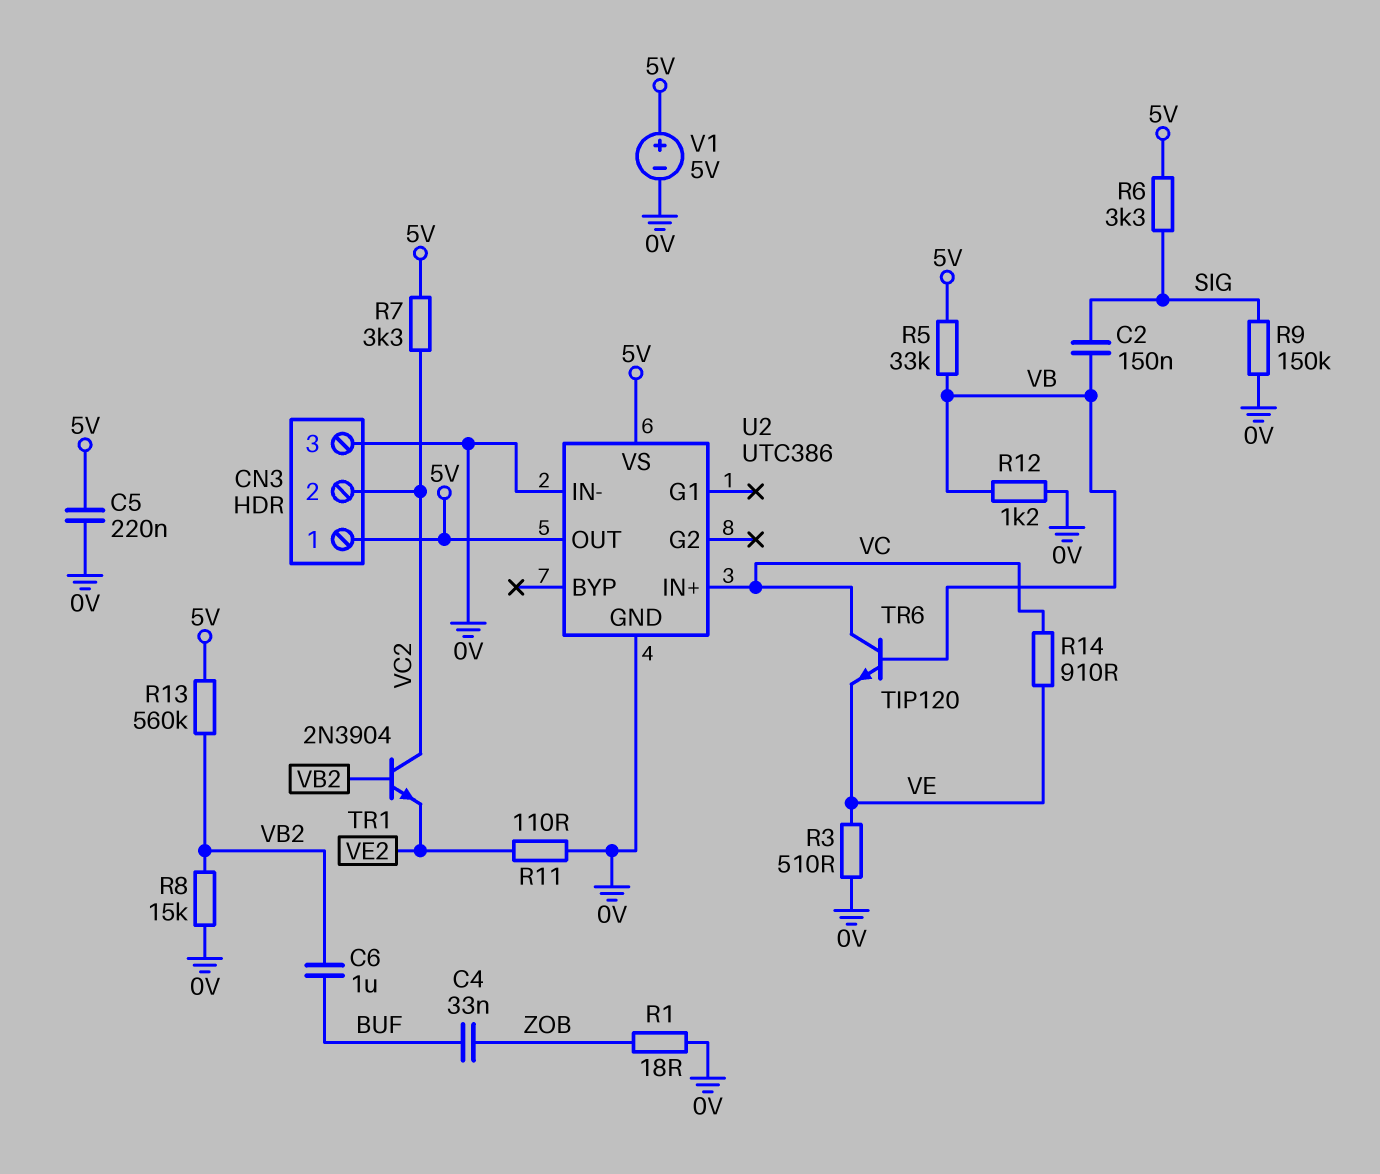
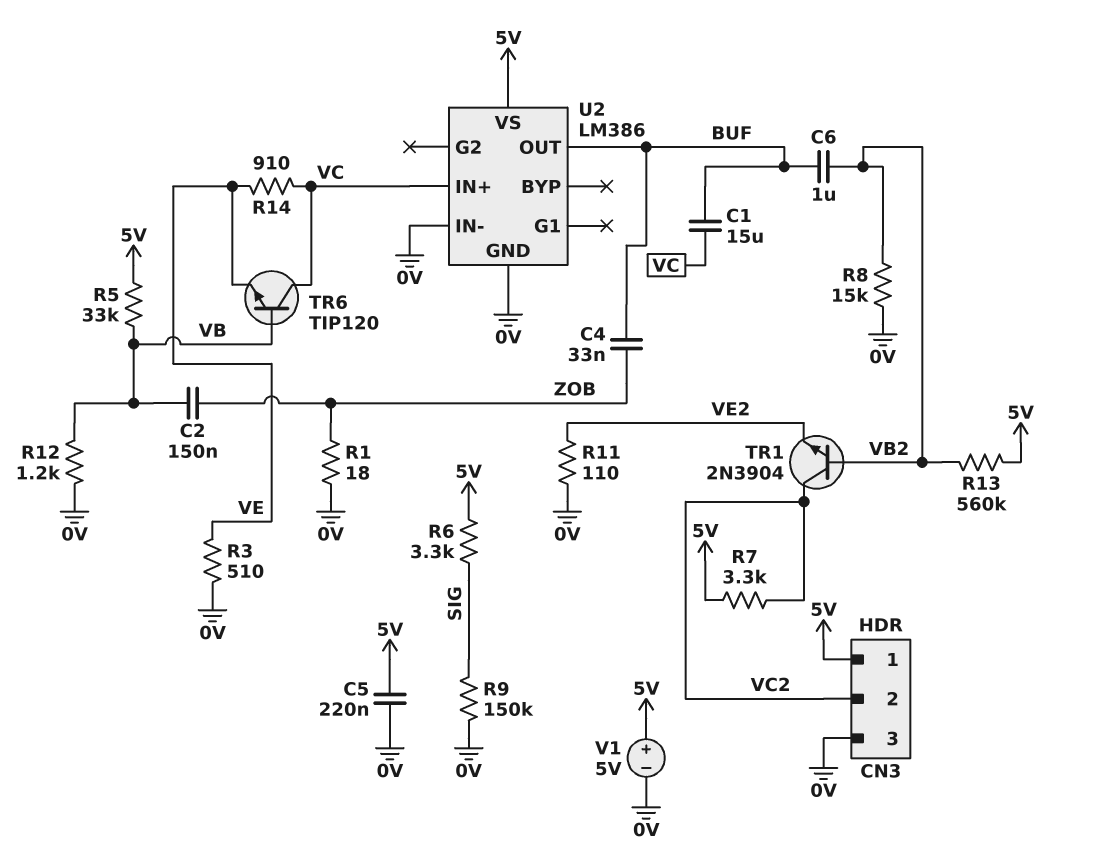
C1: none -> 15uF (BUF, VC)
C2: 150nF (SIG, VB) -> 150nF (VB, ZOB)
U2: UTC386 -> LM386
U2 pin OUT: 5V -> BUF

